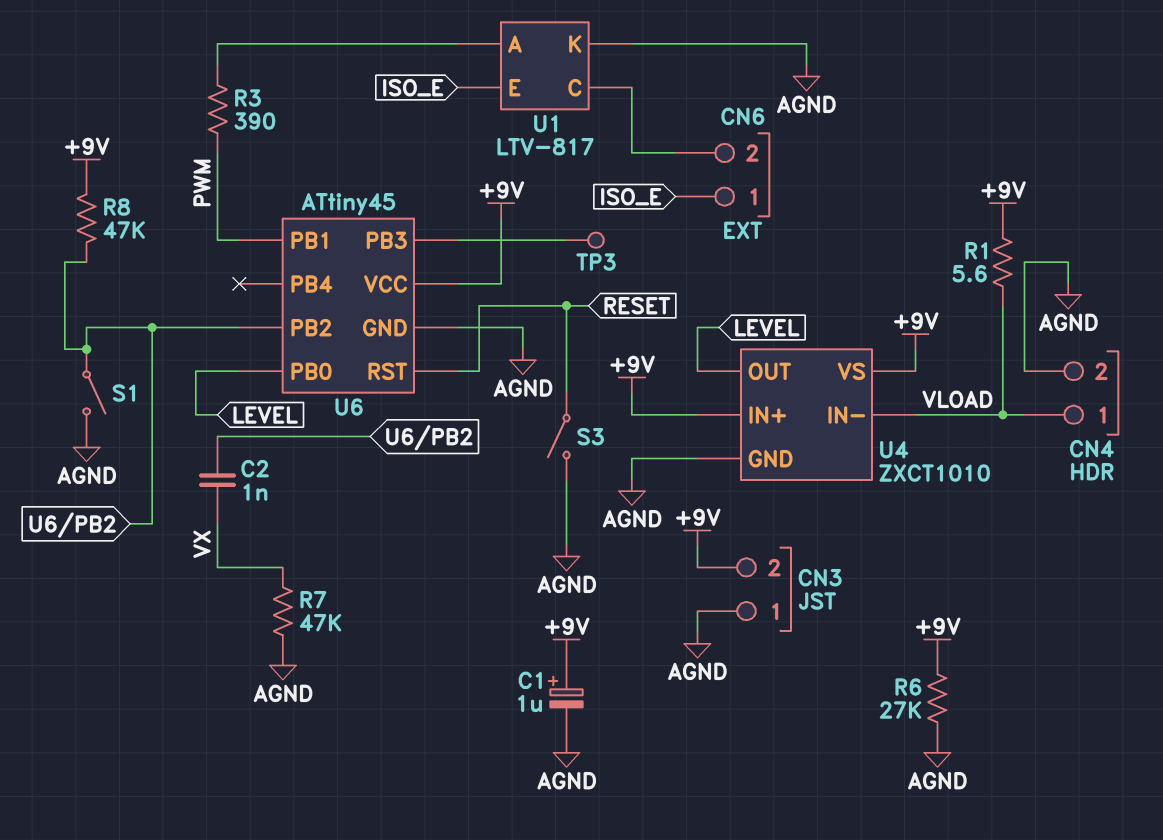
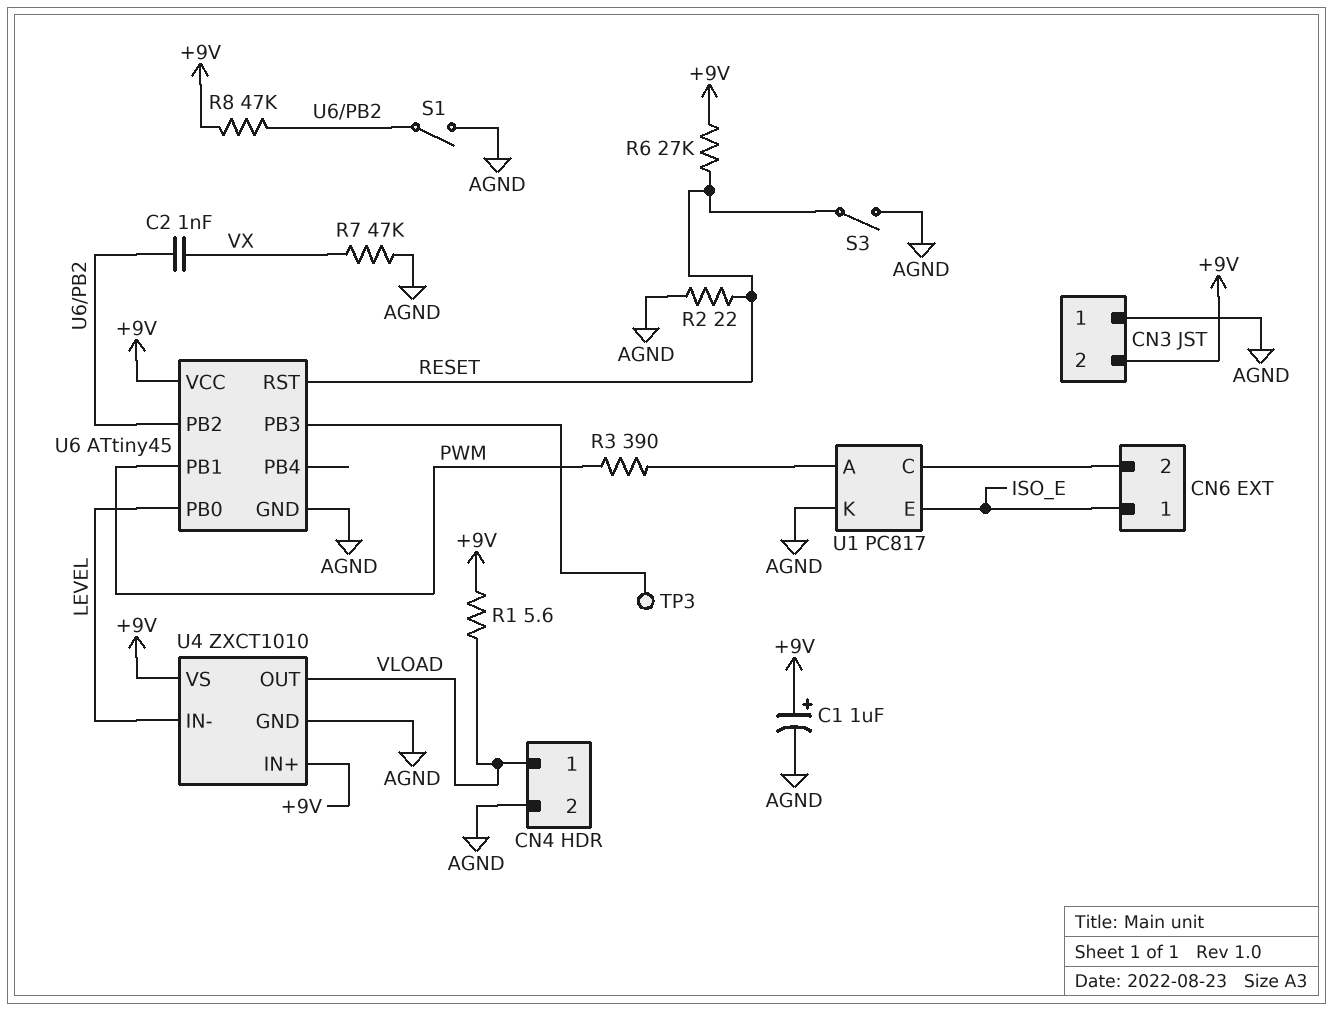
R2: none -> 22 (AGND, RESET)
R6: 27k (+9V, AGND) -> 27k (+9V, RESET)
U1: LTV-817 -> PC817
U4 pin IN-: VLOAD -> LEVEL
U4 pin OUT: LEVEL -> VLOAD

